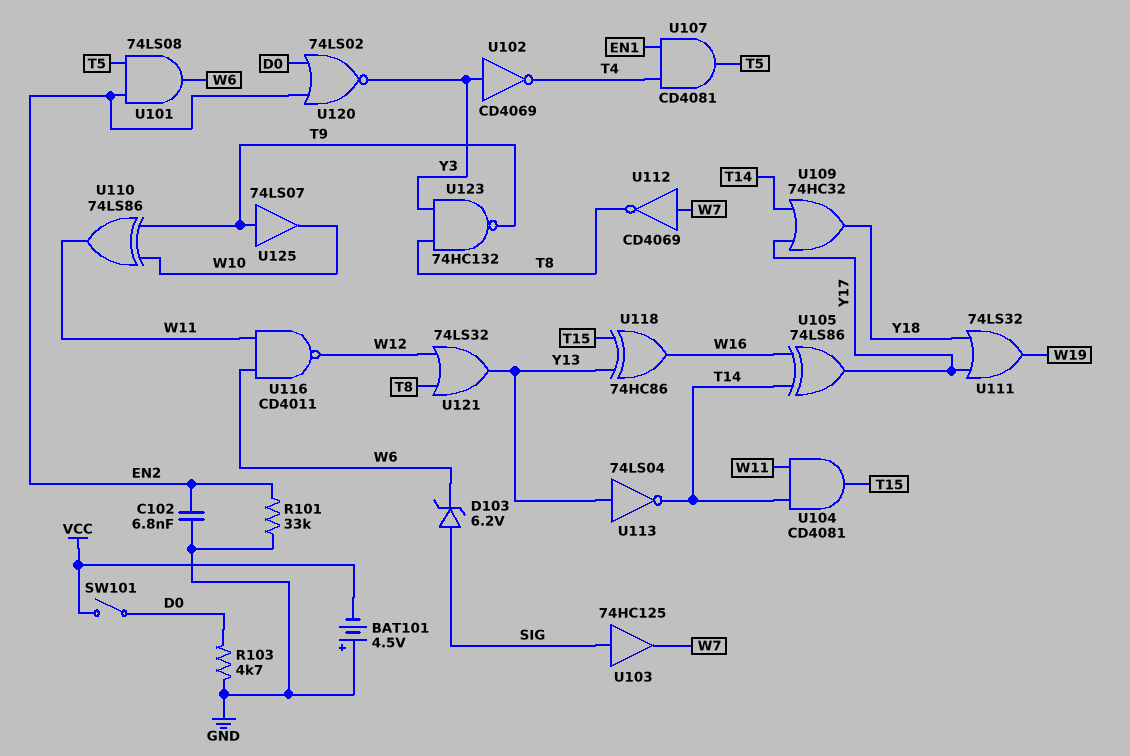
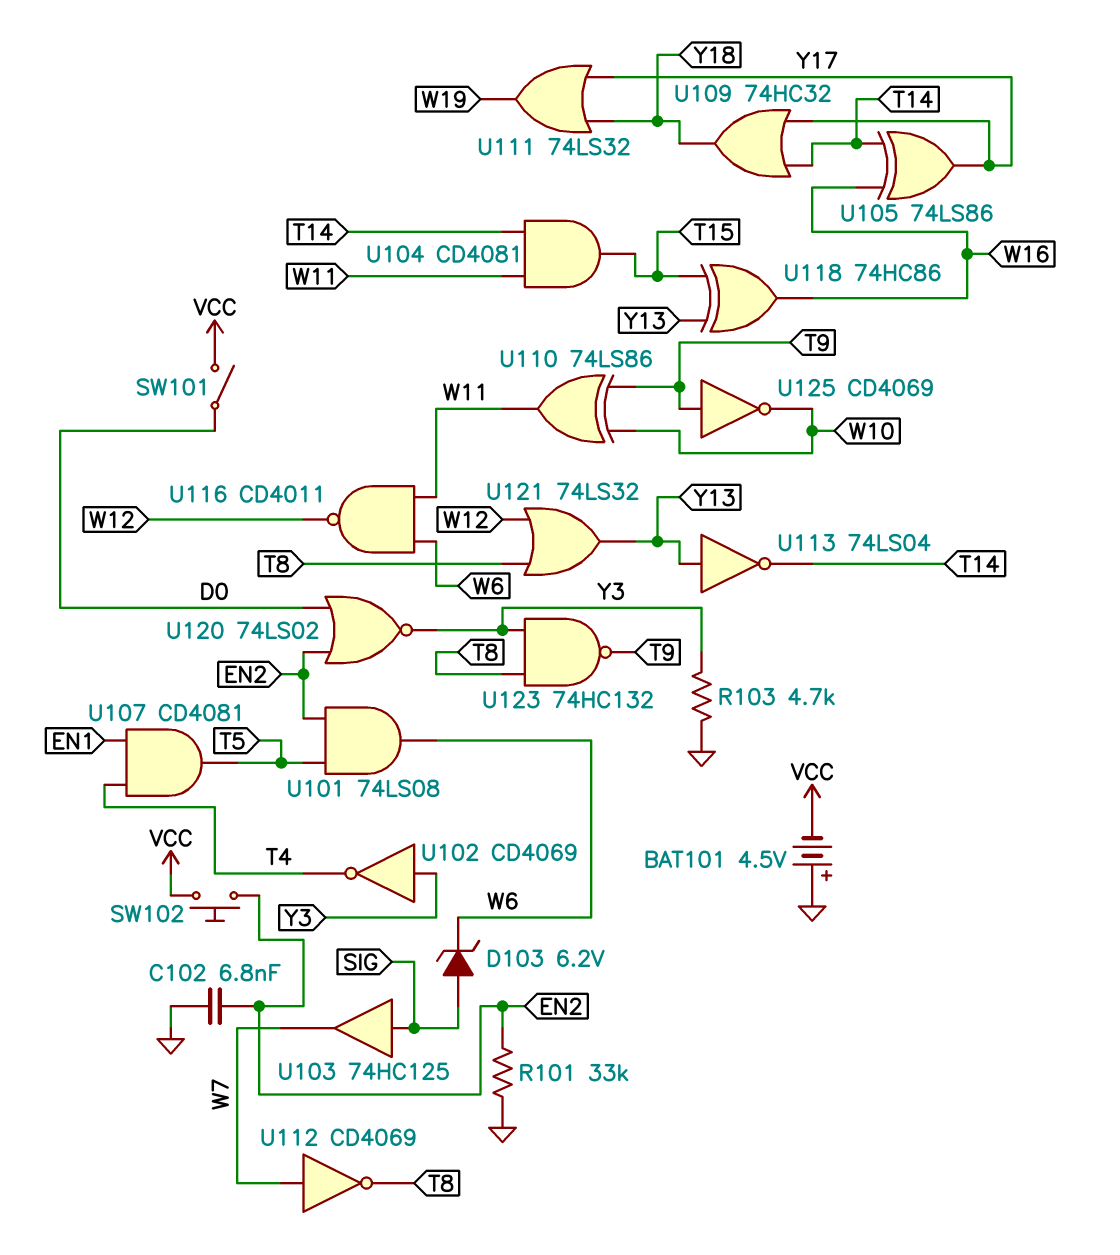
R103: 4.7k (D0, GND) -> 4.7k (GND, Y3)
SW102: none -> button (EN2, VCC)
U125: buffer 74LS07 (in T9, out W10) -> NOT CD4069 (in T9, out W10)

